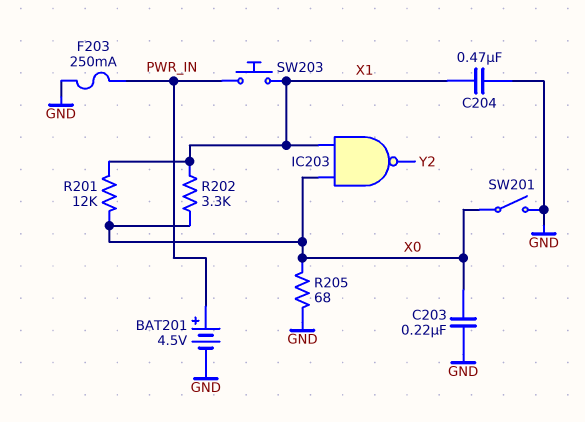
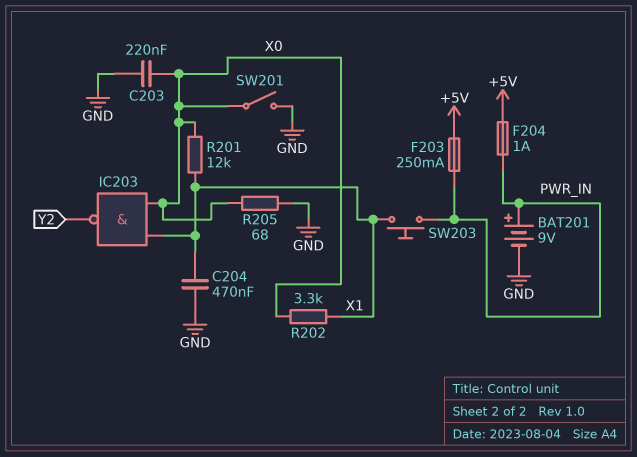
BAT201: 4.5V (plus PWR_IN, minus GND) -> 9V (plus PWR_IN, minus GND)
F203: 250mA (GND, PWR_IN) -> 250mA (+5V, PWR_IN)
F204: none -> 1A (+5V, PWR_IN)

